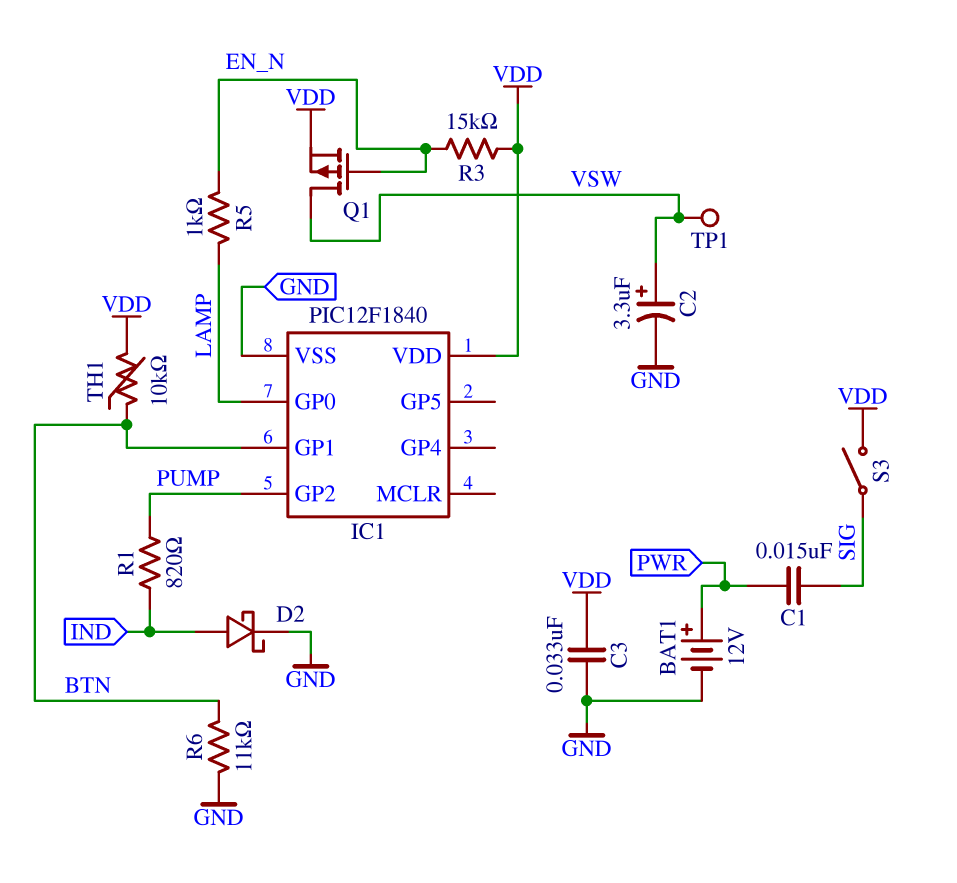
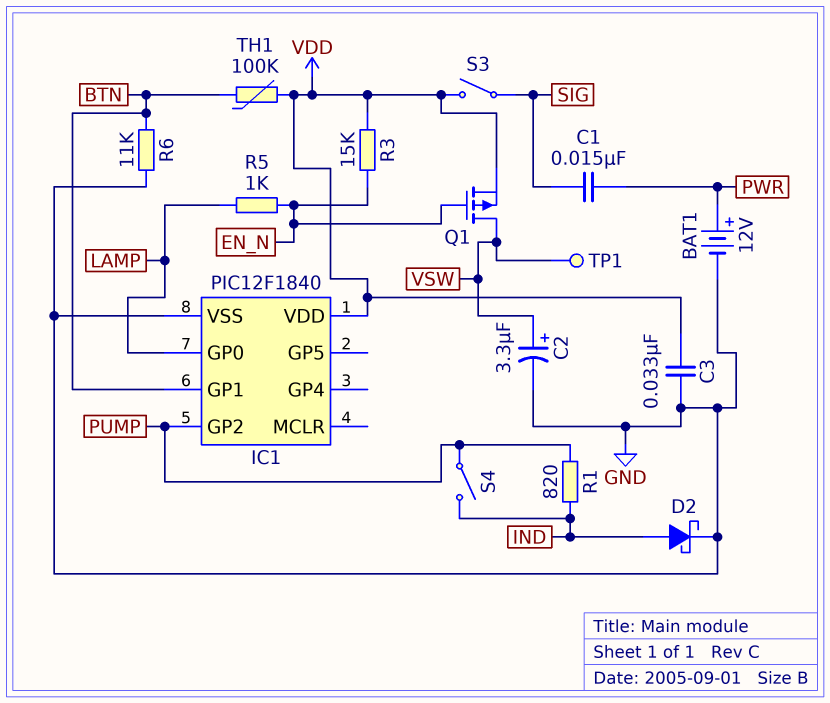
S4: none -> switch (IND, PUMP)
TH1: 10k (BTN, VDD) -> 100k (BTN, VDD)

